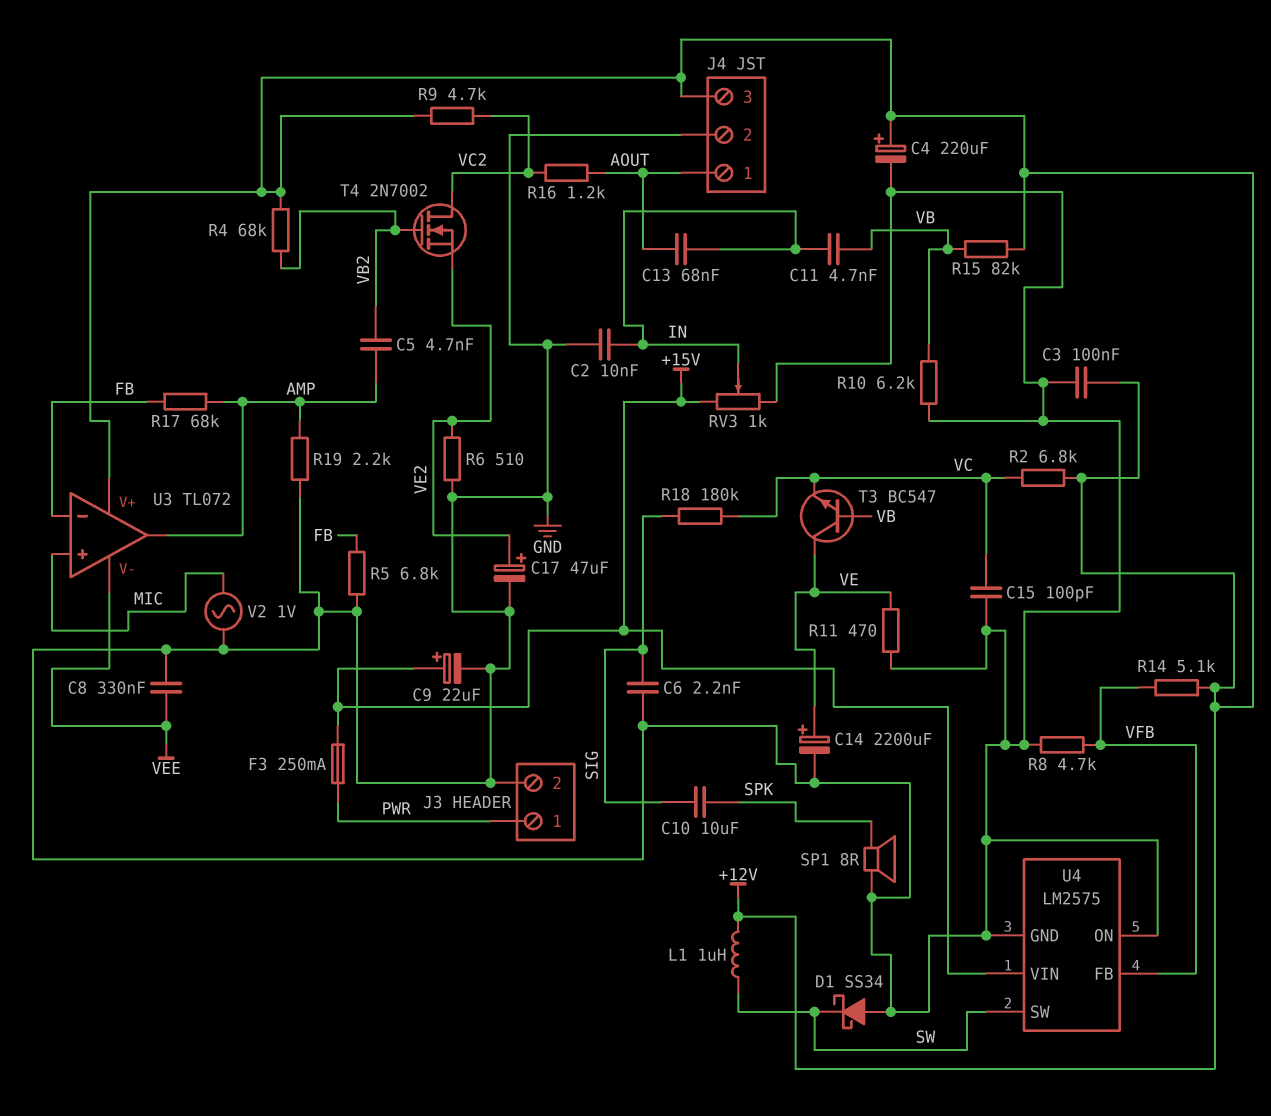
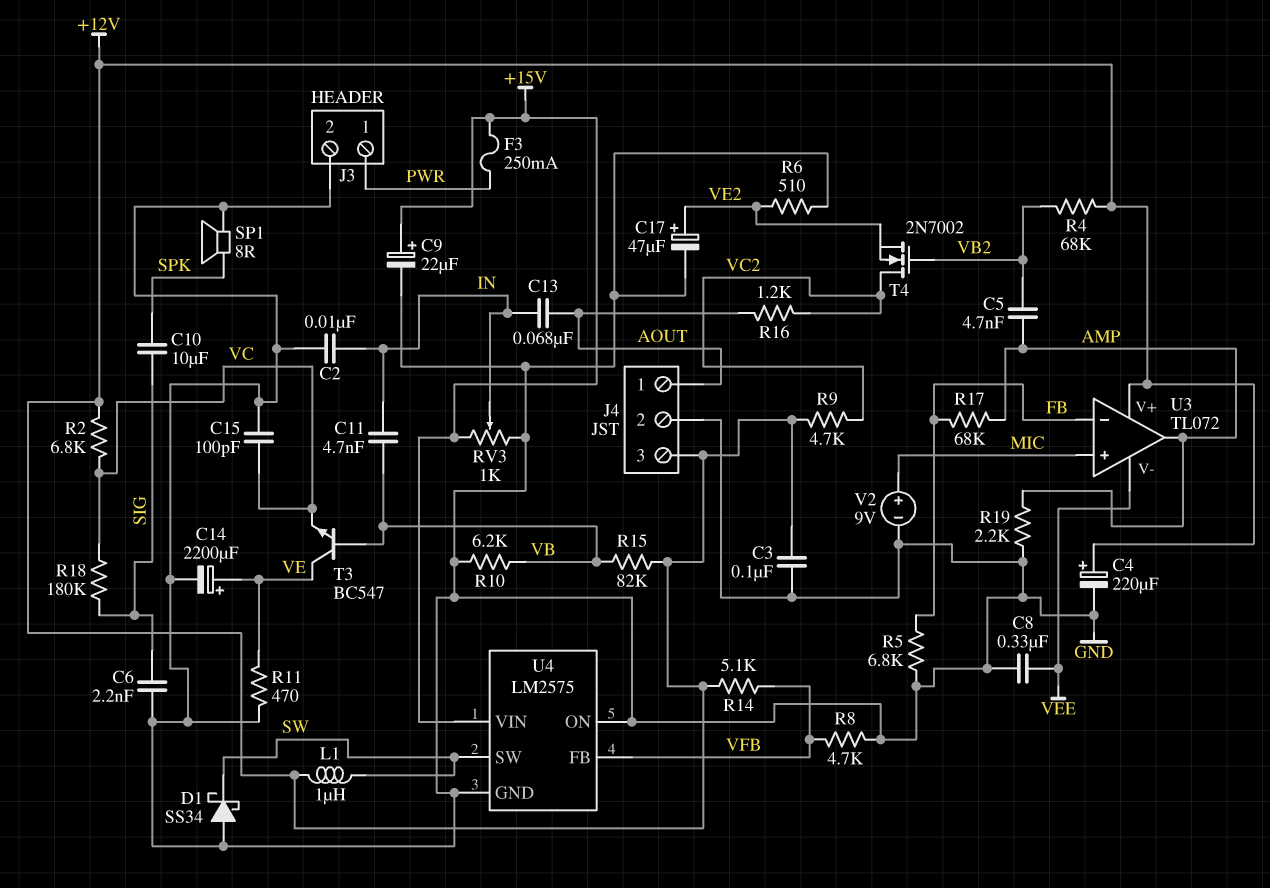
V2: AC 1V (GND, MIC) -> 9V (plus MIC, minus GND)

